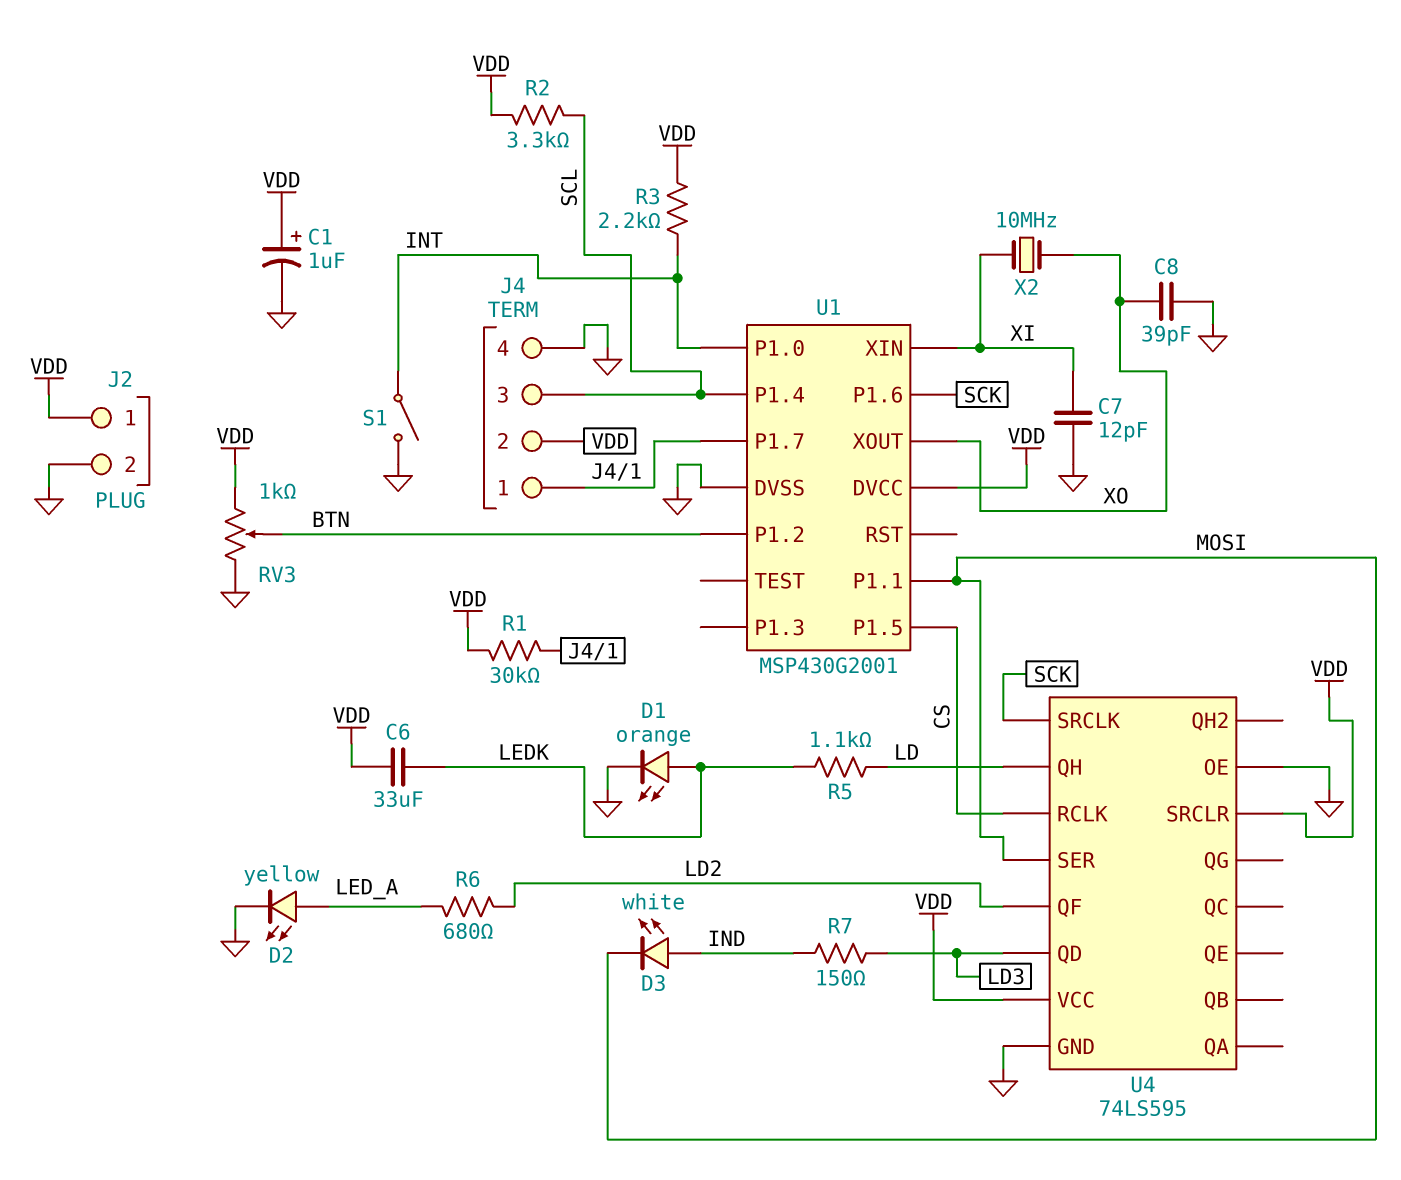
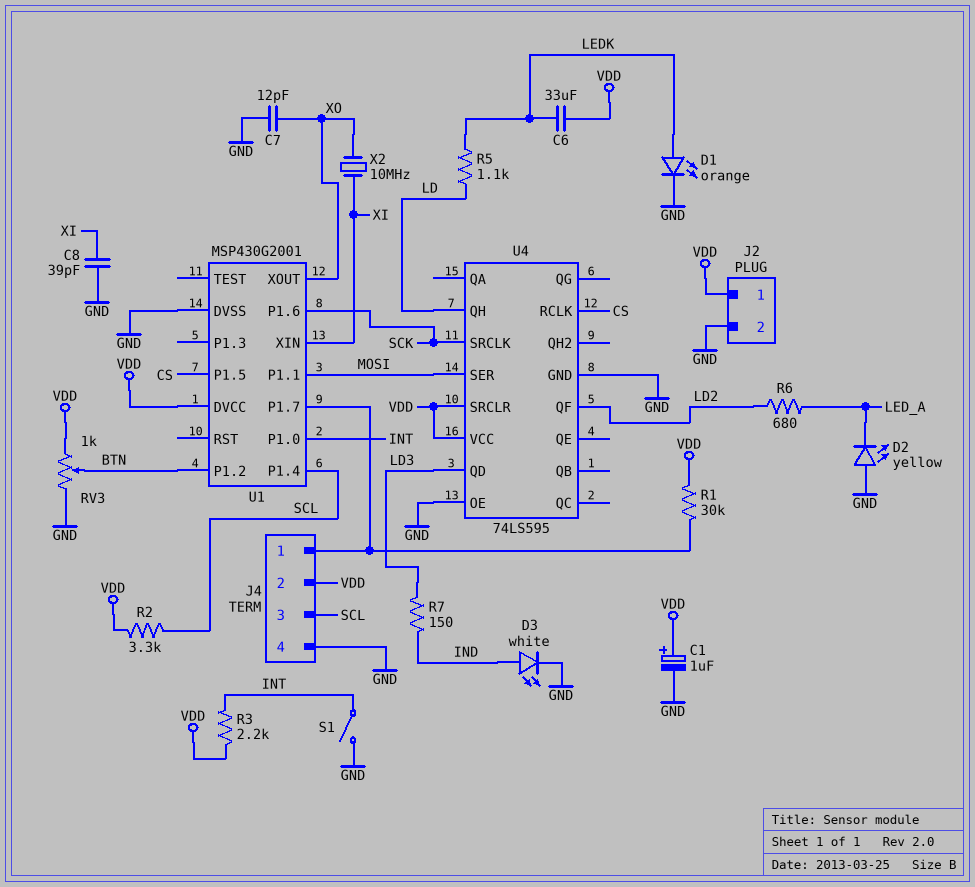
C7: 12pF (GND, XI) -> 12pF (GND, XO)
C8: 39pF (GND, XO) -> 39pF (GND, XI)
D2: LED yellow (A LED_A, K GND) -> LED yellow (A GND, K LED_A)
D3: LED white (A IND, K MOSI) -> LED white (A IND, K GND)

